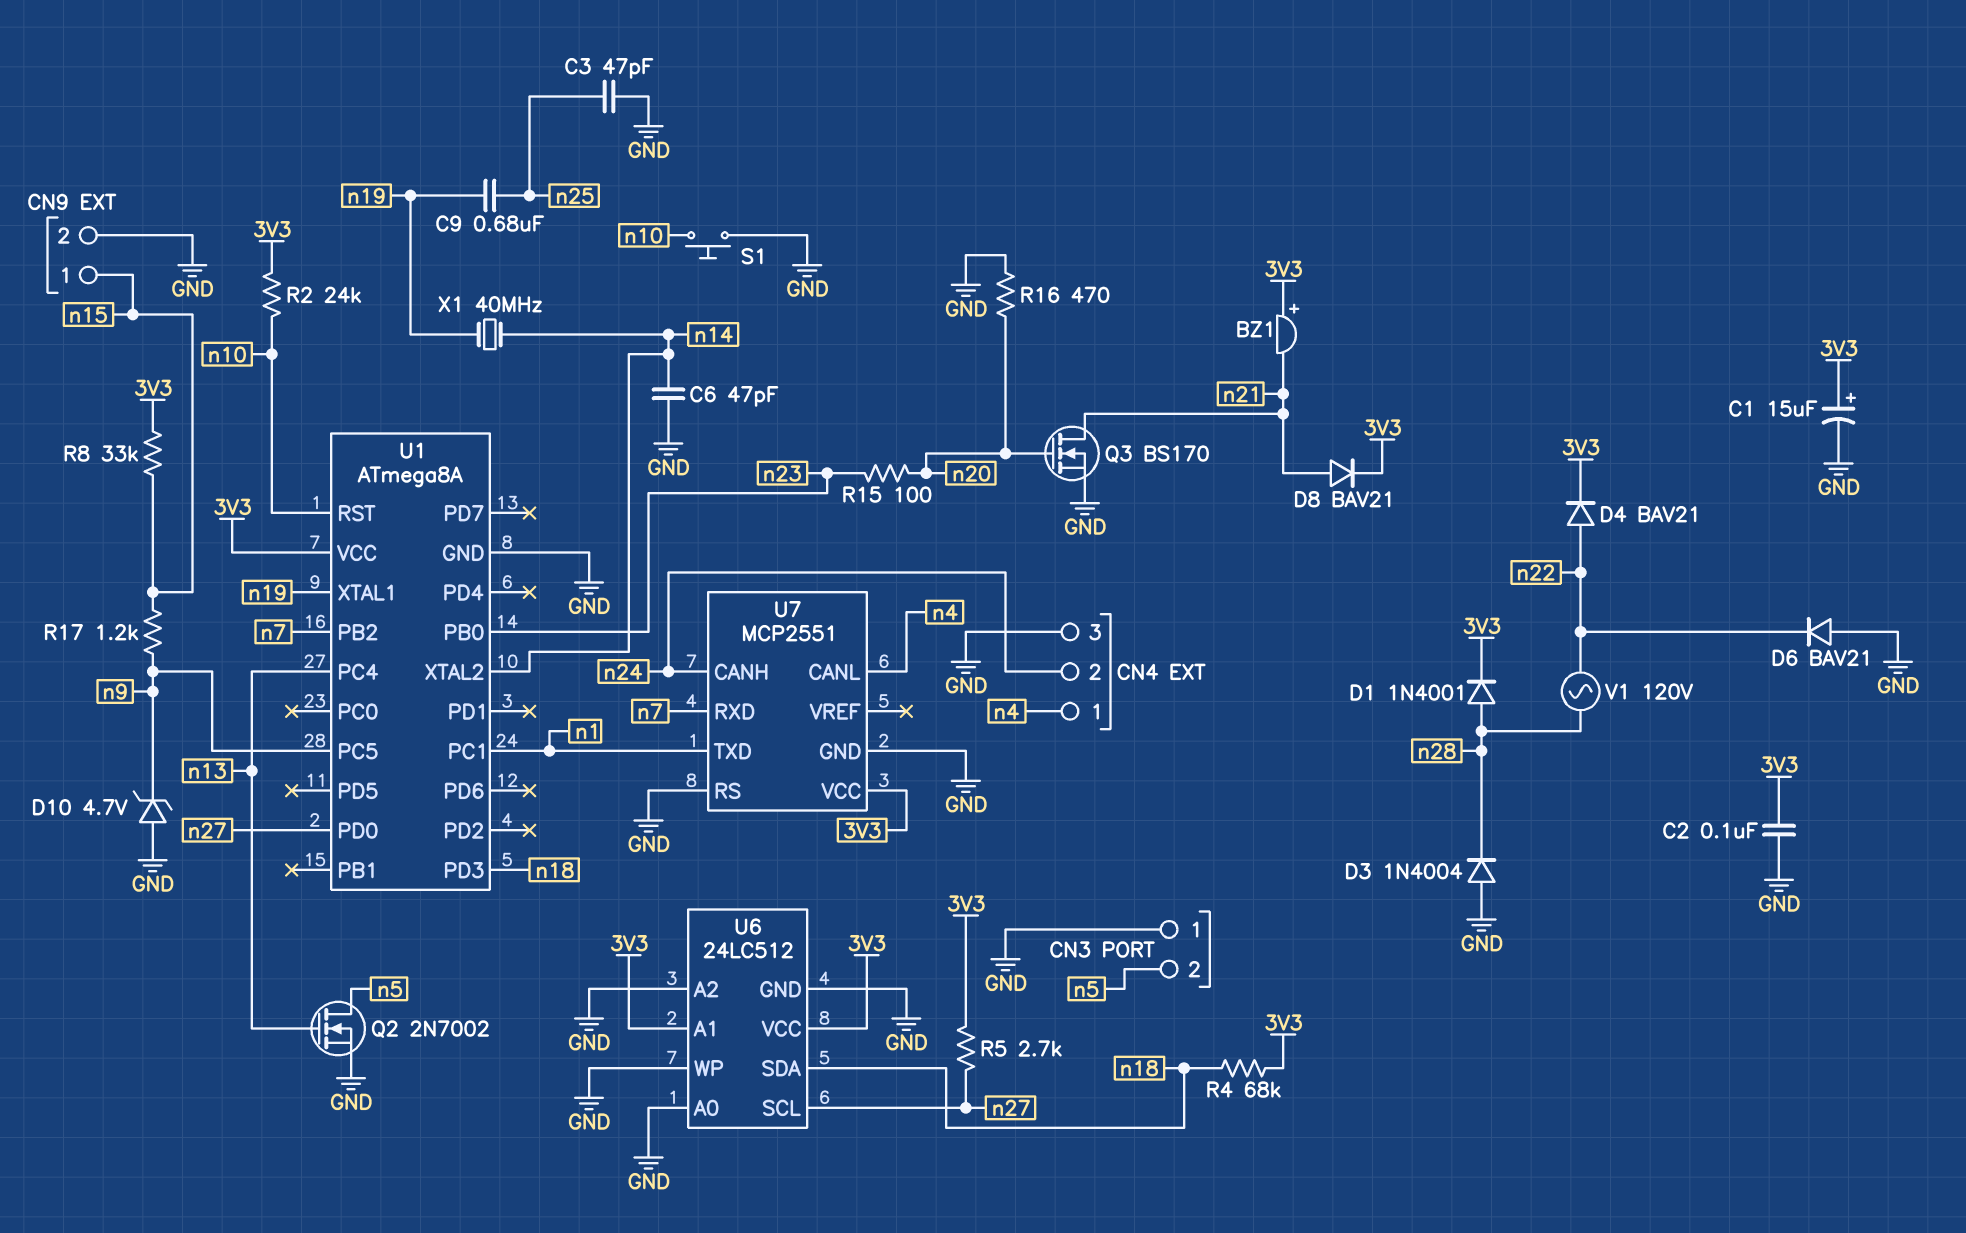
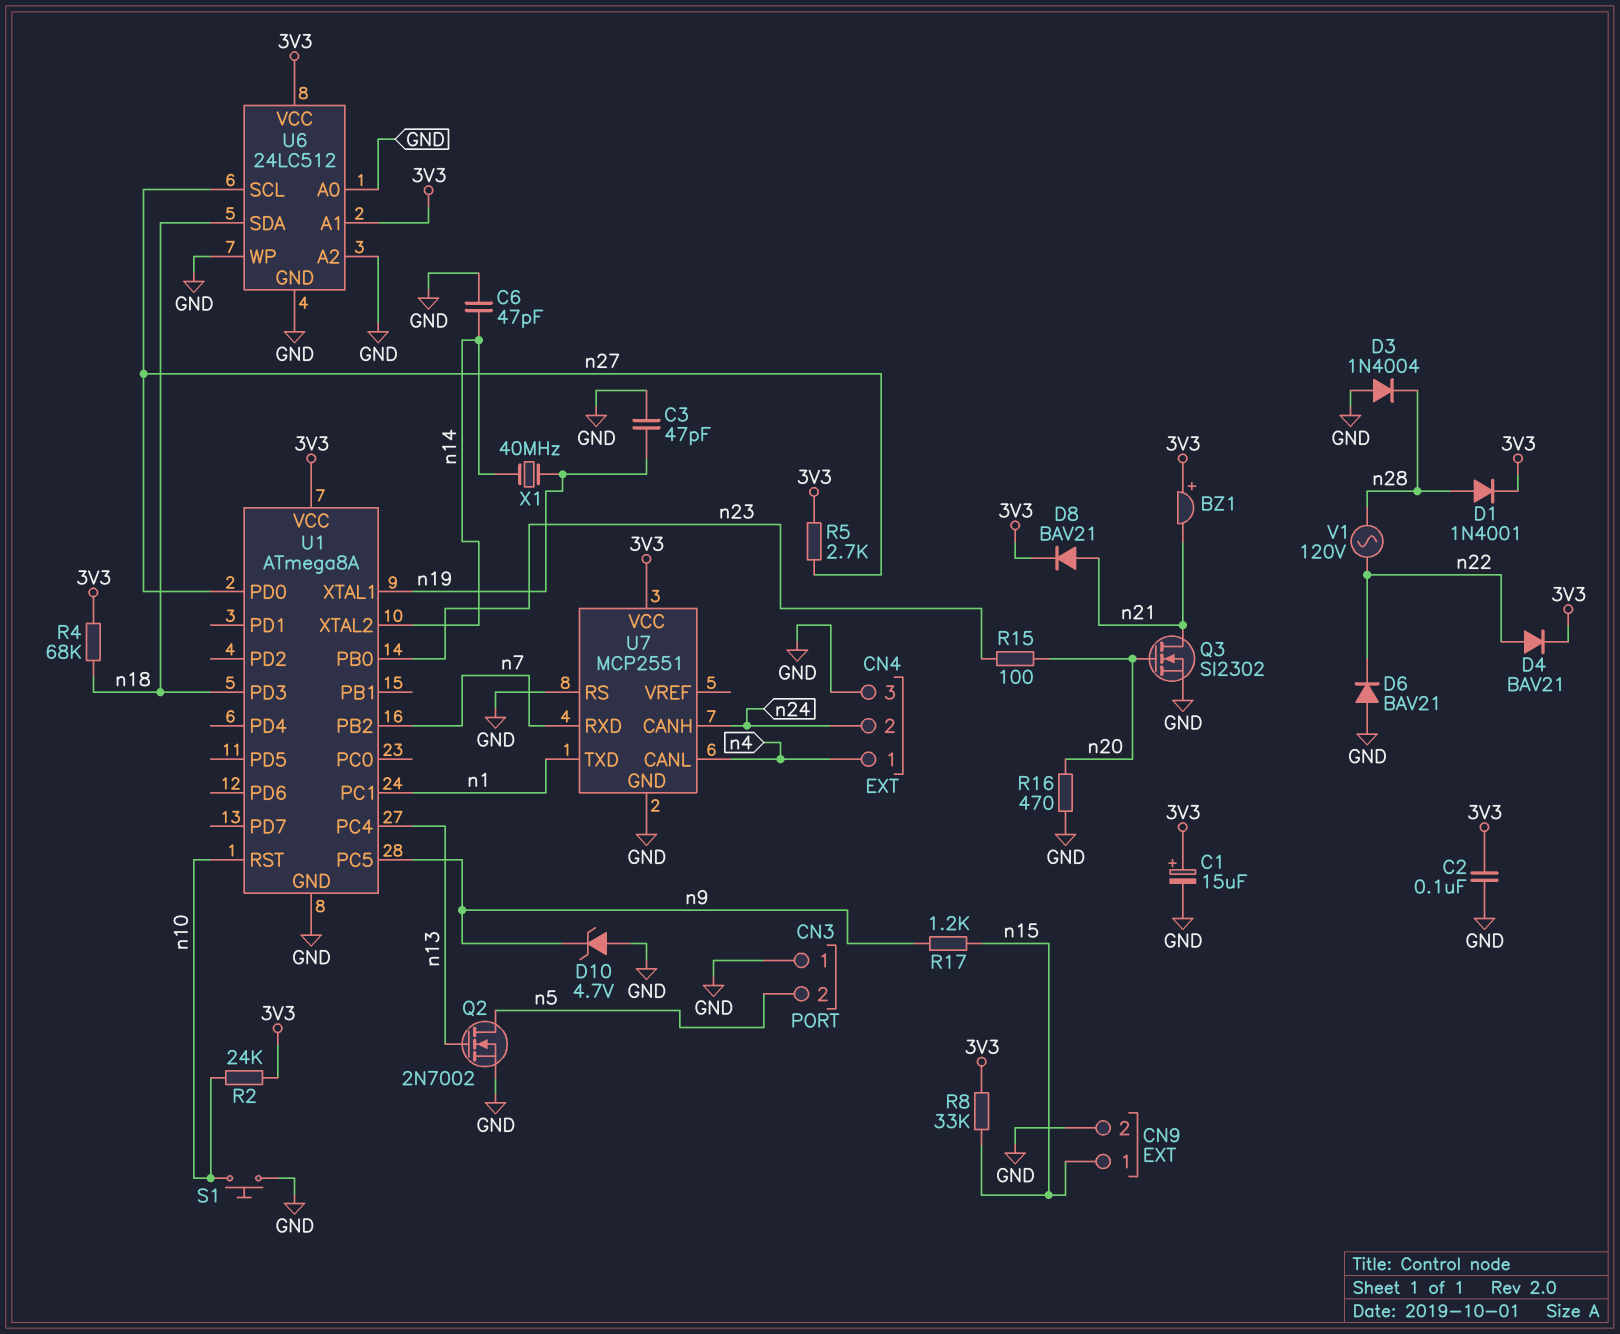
C3: 47pF (GND, n25) -> 47pF (GND, n19)
C9: 680nF (n19, n25) -> none
Q3: NMOS BS170 (G n20, D n21, S GND) -> NMOS SI2302 (G n20, D n21, S GND)

